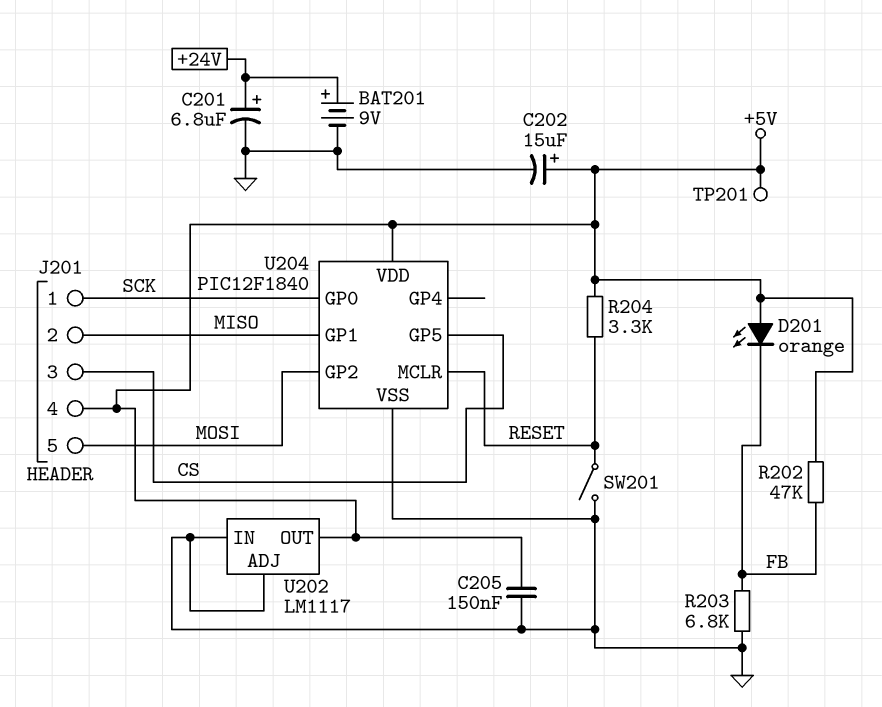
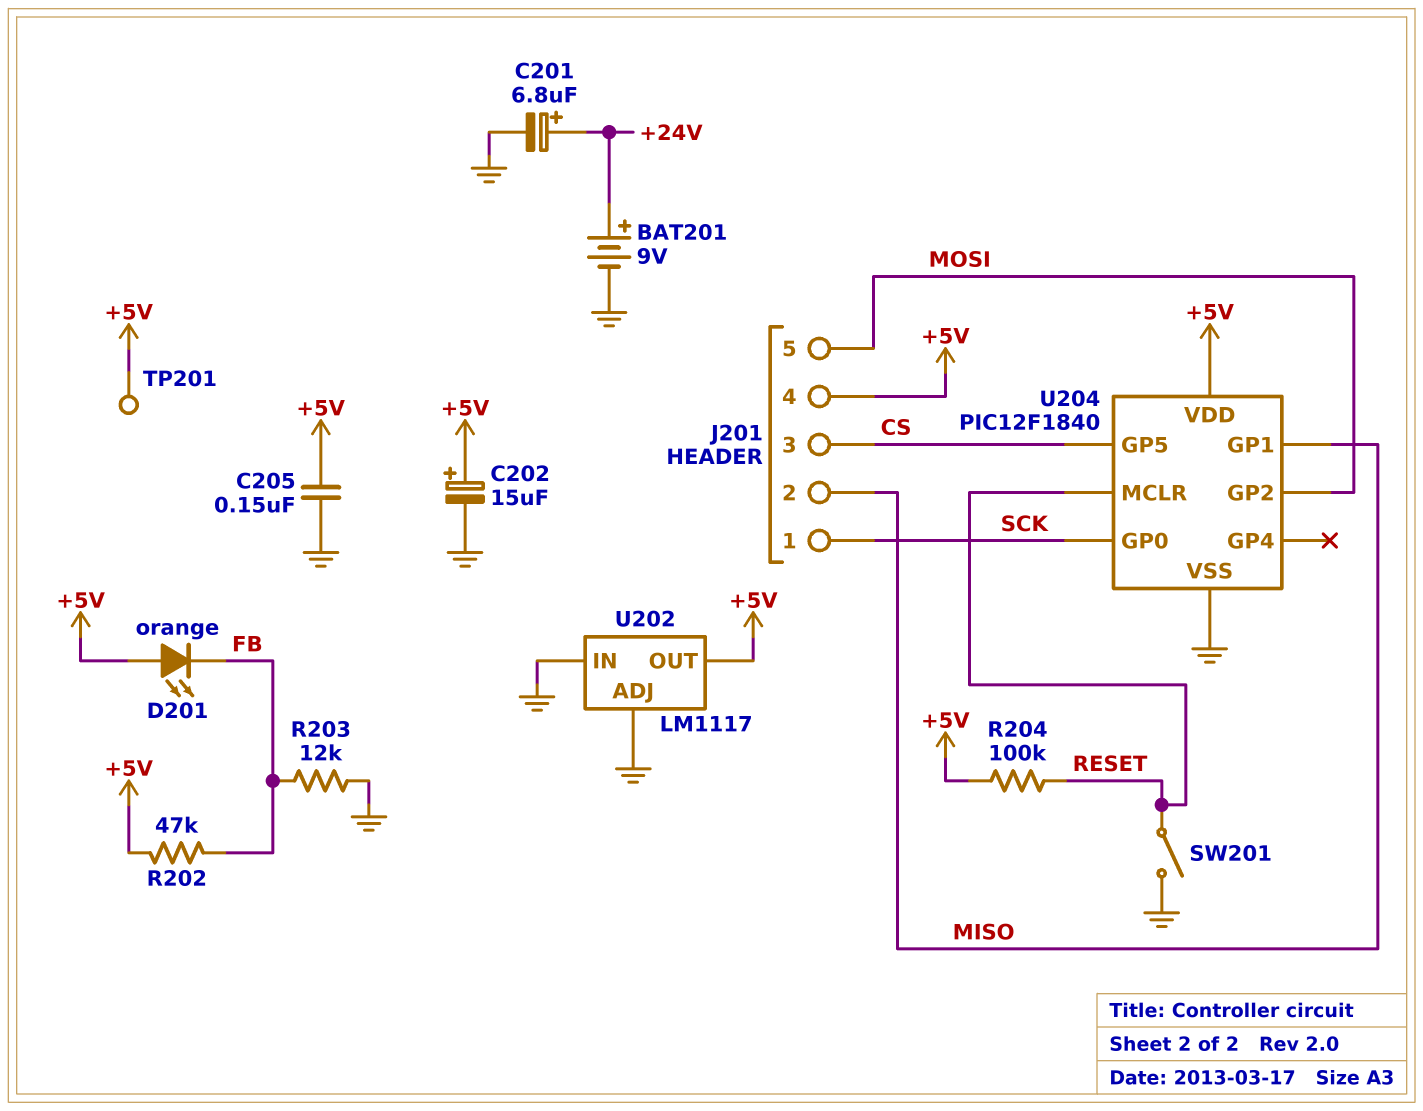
R203: 6.8k (FB, GND) -> 12k (FB, GND)
R204: 3.3k (+5V, RESET) -> 100k (+5V, RESET)

